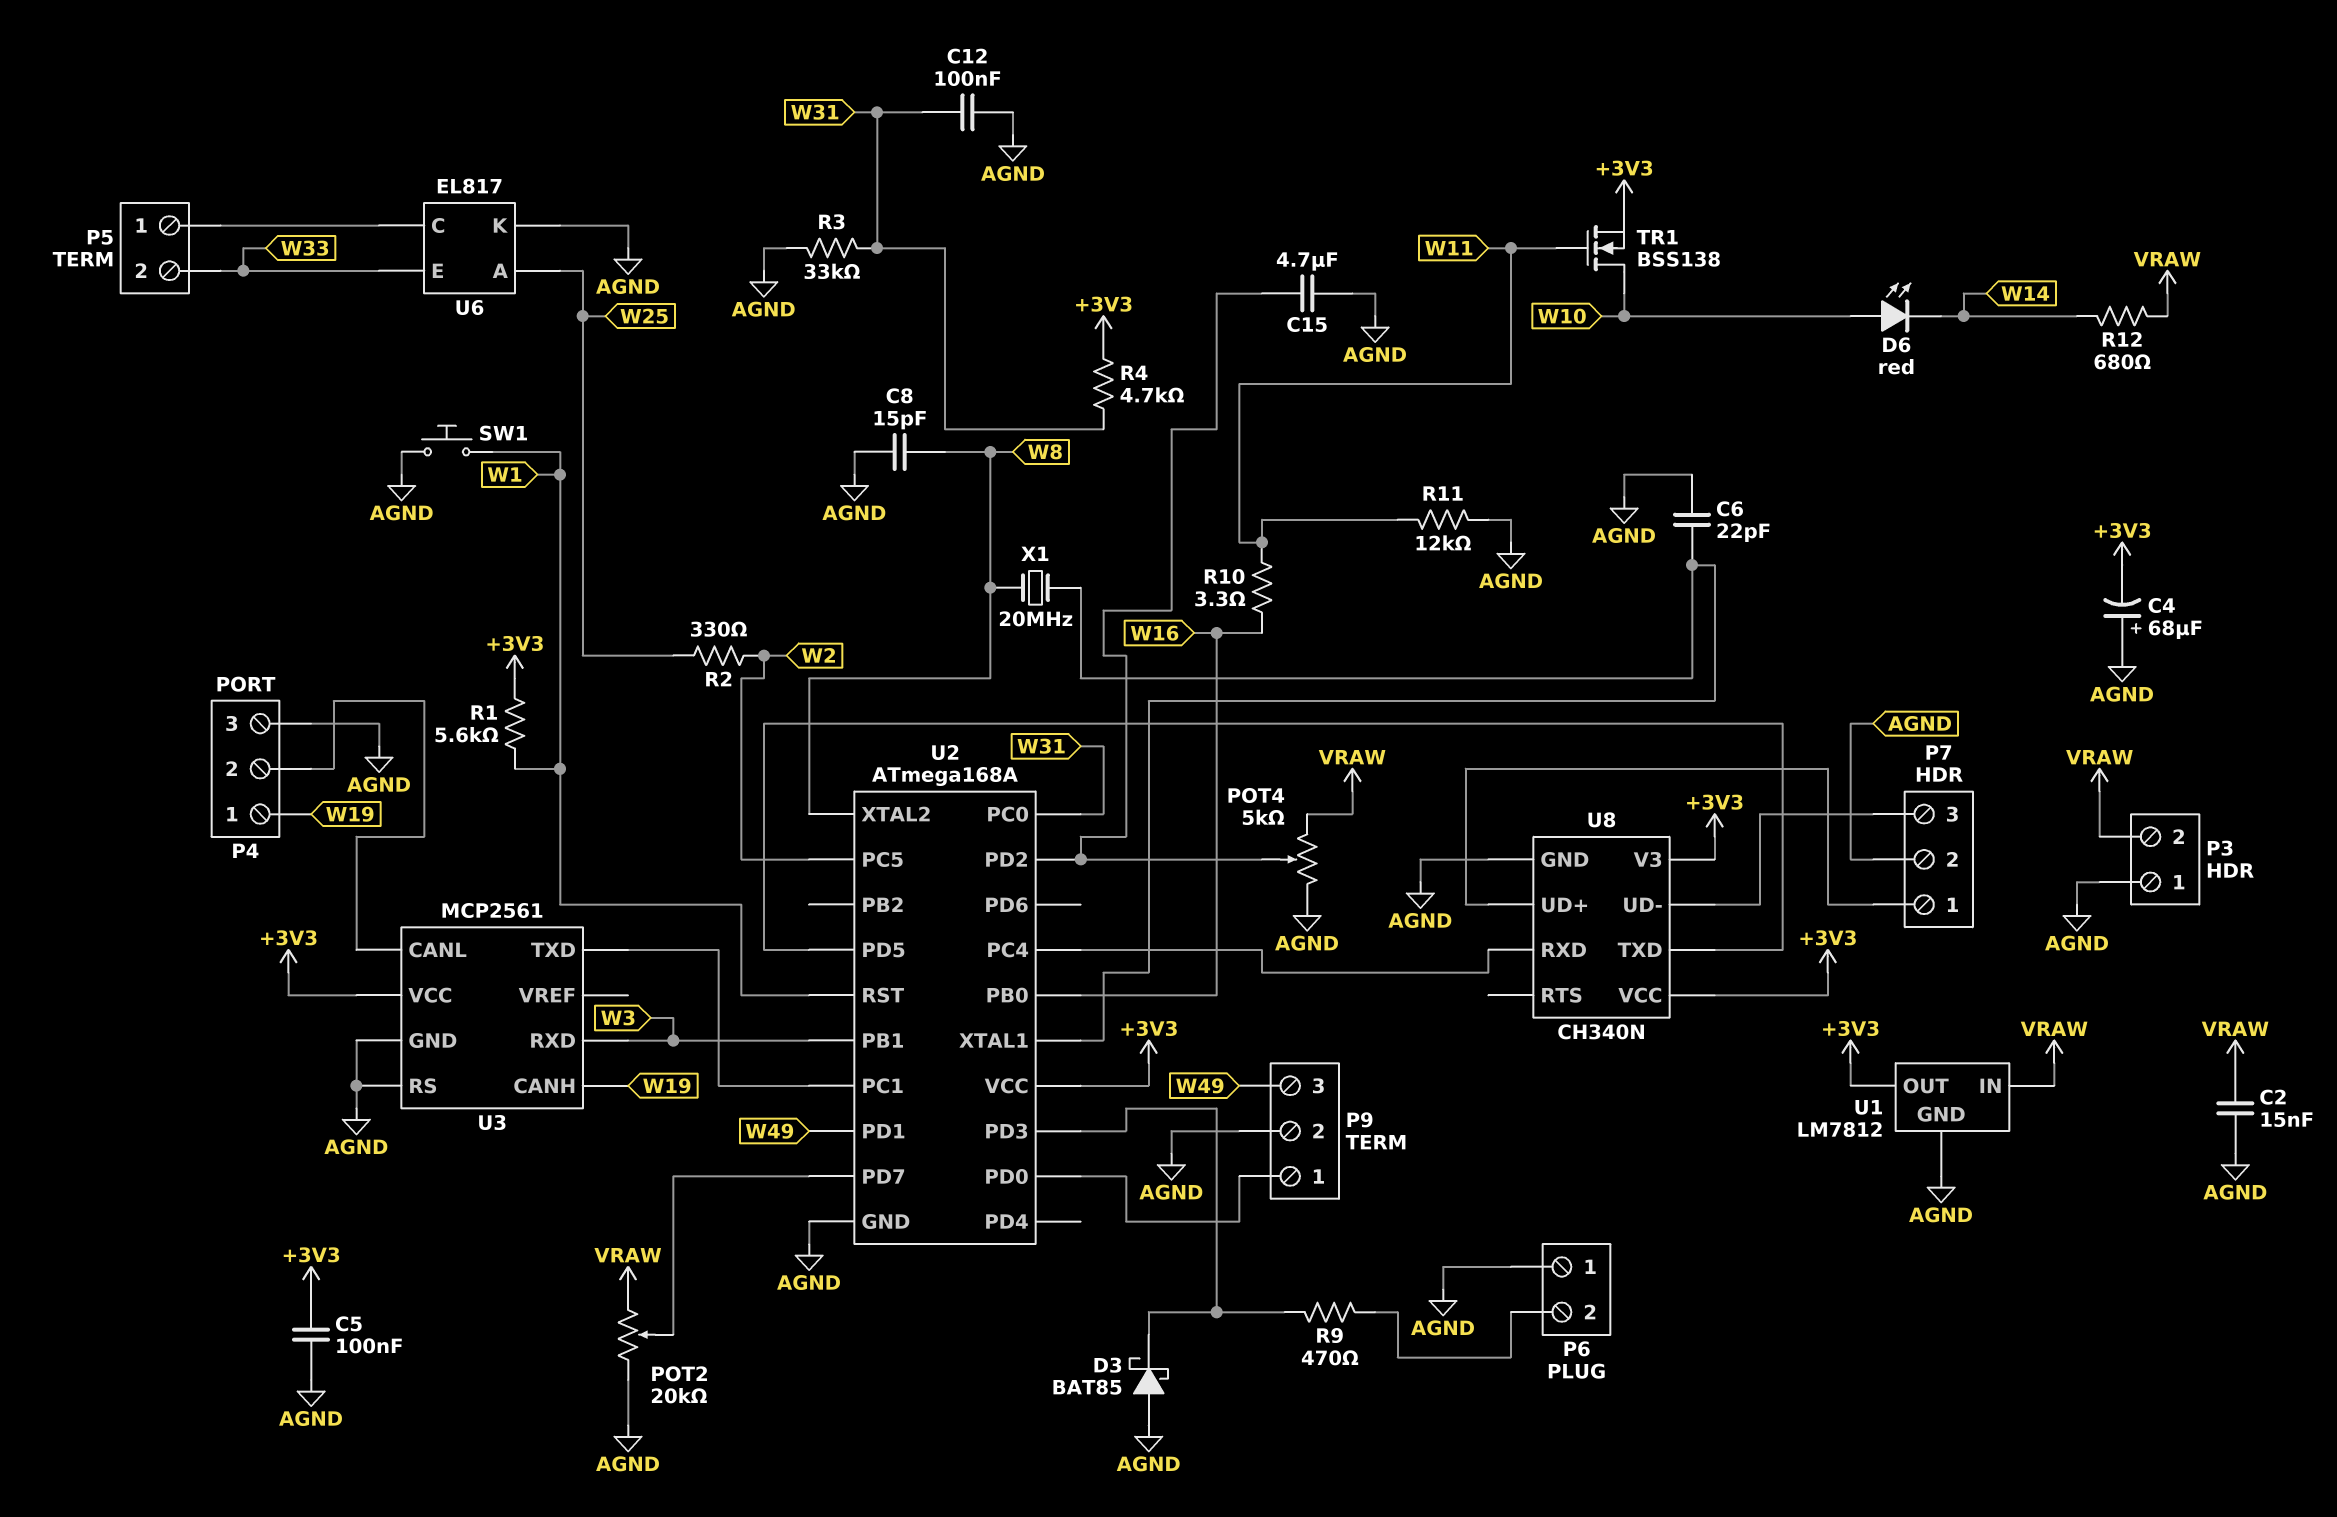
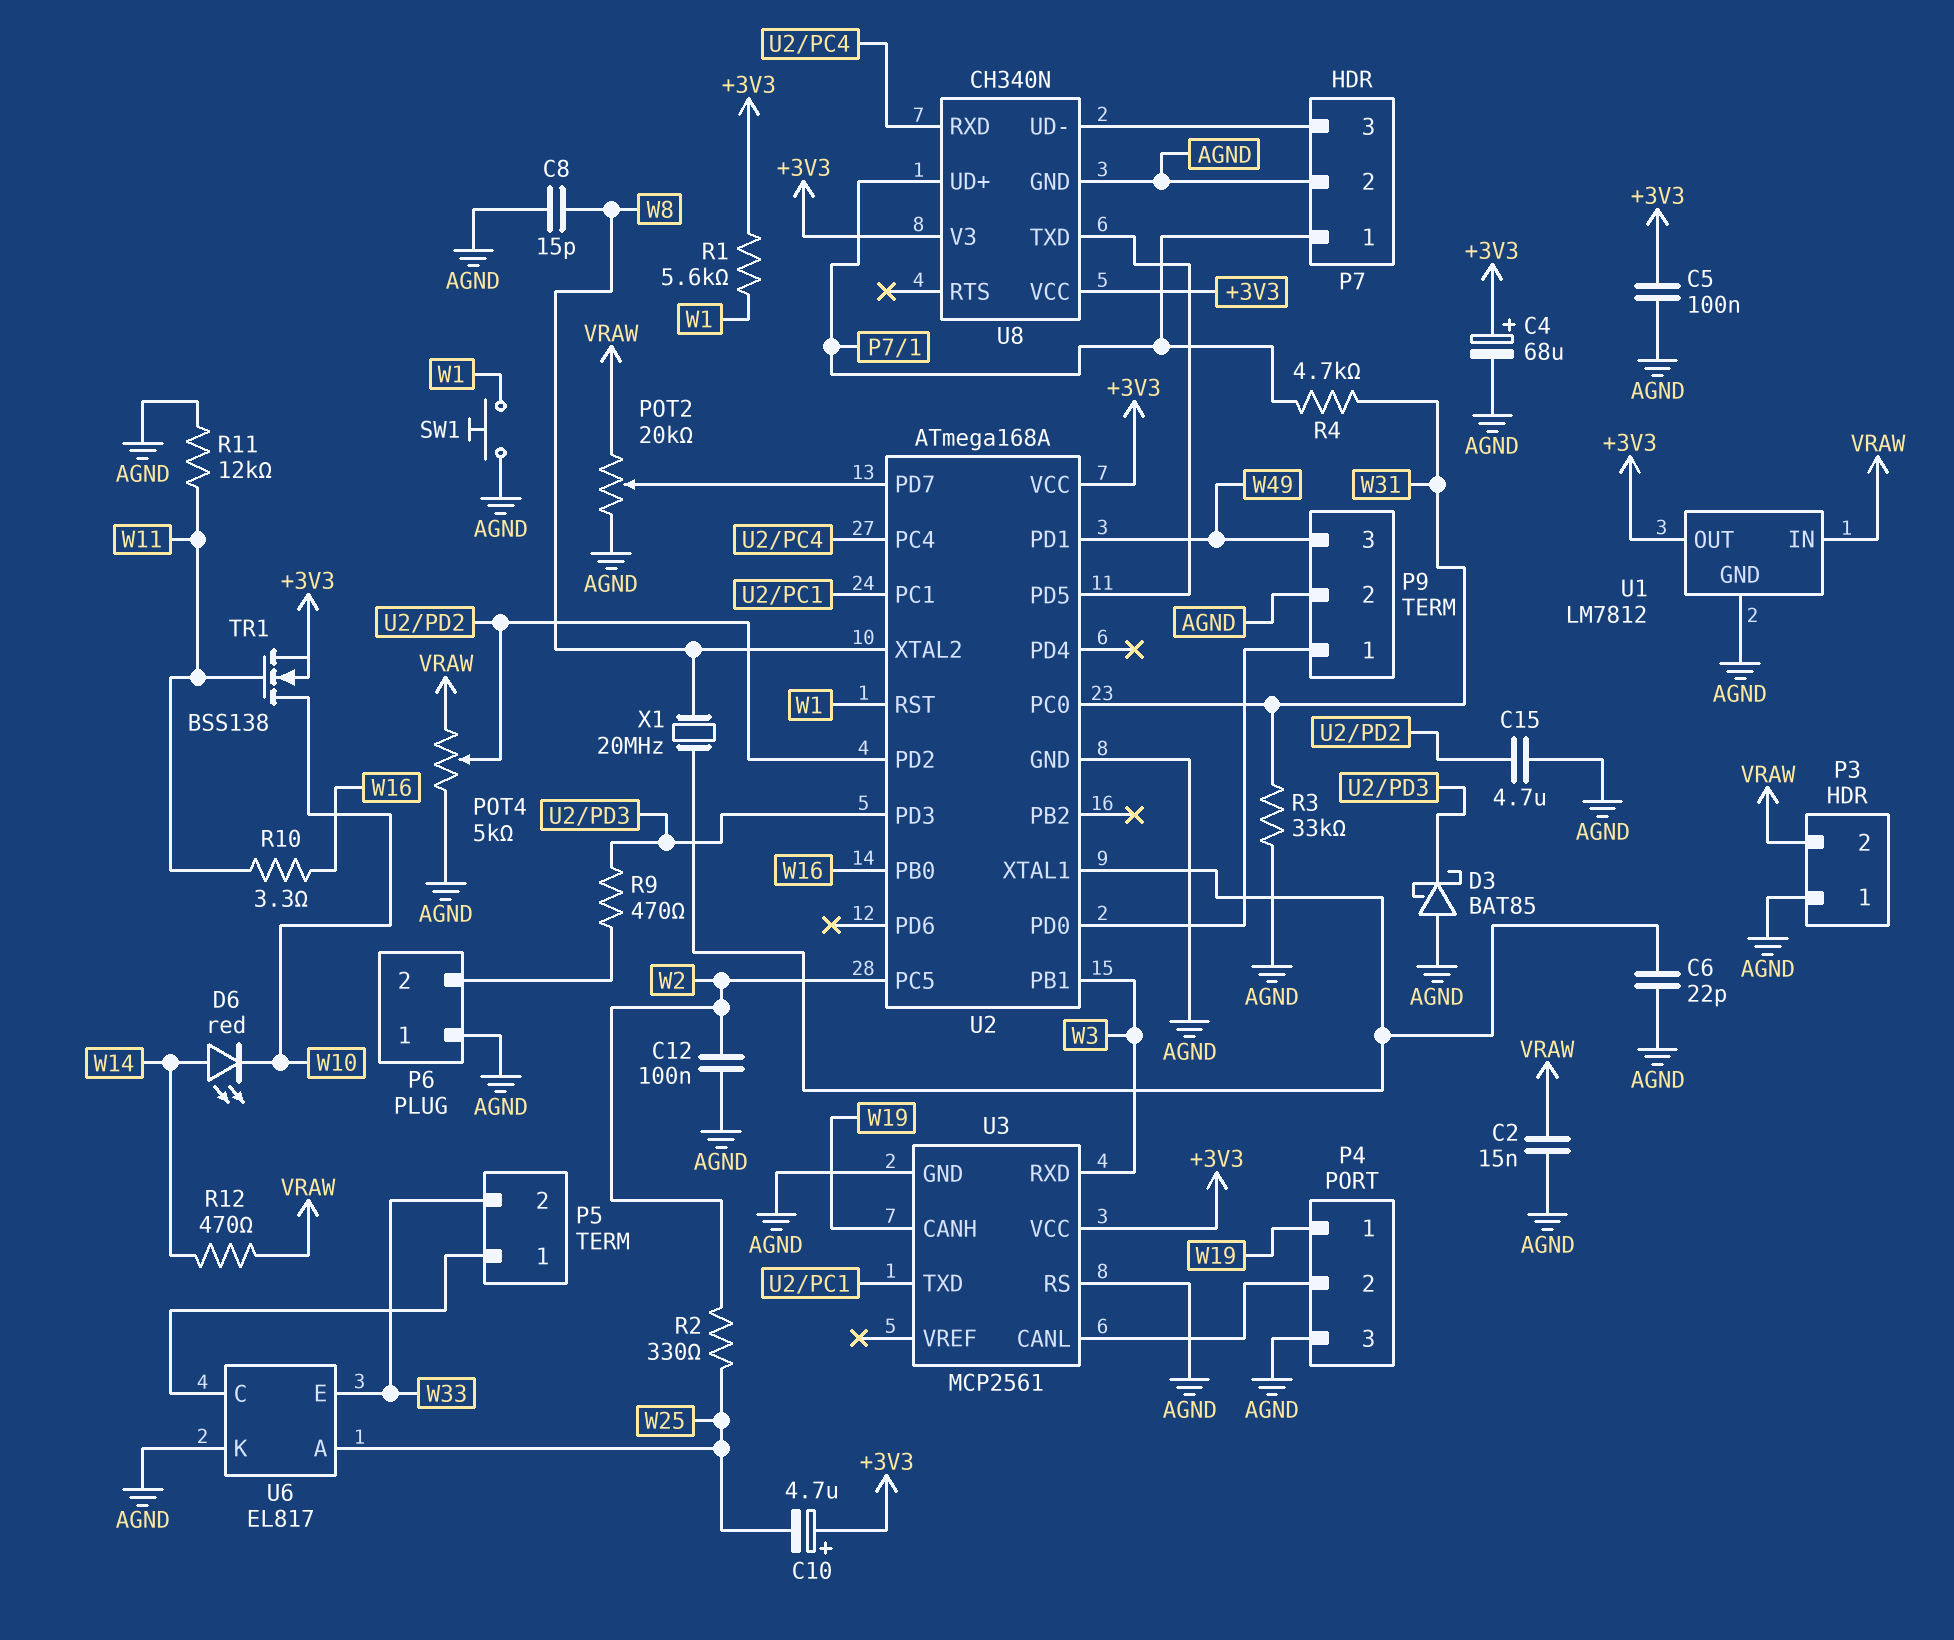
C4: 68uF (plus AGND, minus +3V3) -> 68uF (plus +3V3, minus AGND)
C10: none -> 4.7uF (plus +3V3, minus W25)
C12: 100nF (AGND, W31) -> 100nF (AGND, W2)
D6: LED red (A W10, K W14) -> LED red (A W14, K W10)
R4: 4.7k (+3V3, W31) -> 4.7k (P7/1, W31)
R12: 680 (VRAW, W14) -> 470 (VRAW, W14)

